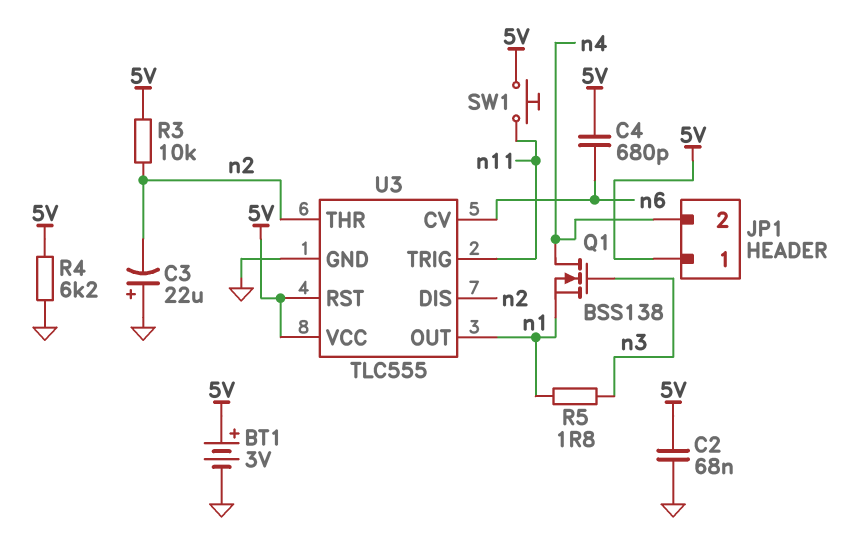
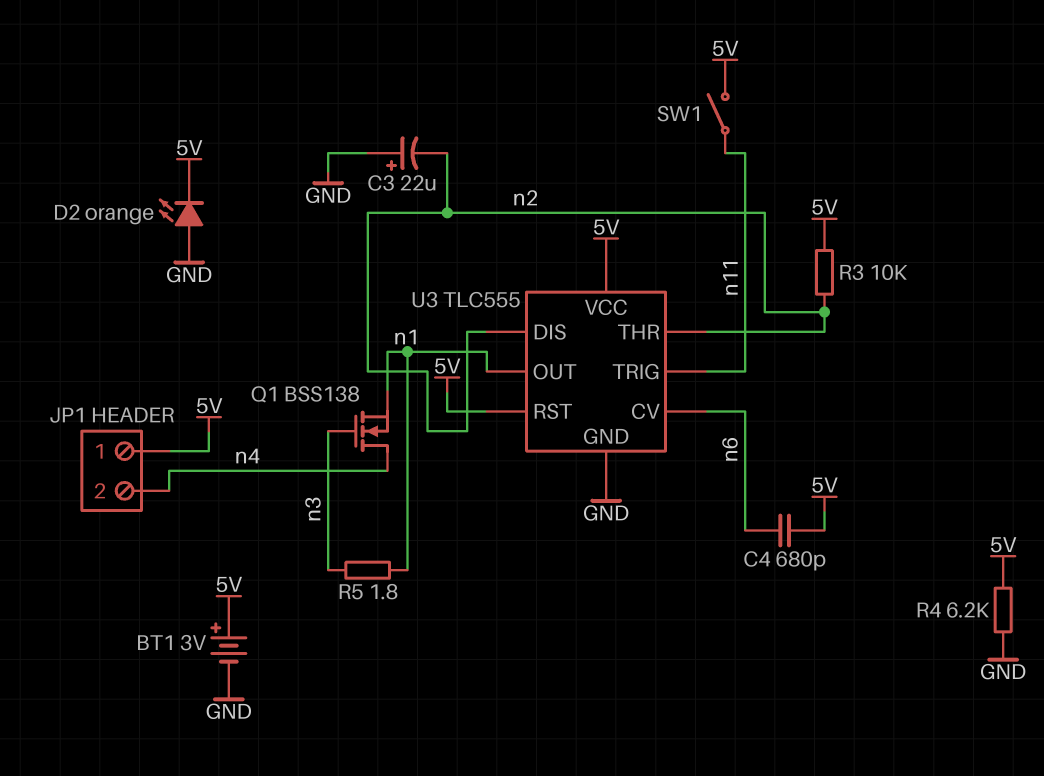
C2: 68nF (5V, GND) -> none
D2: none -> LED orange (A GND, K 5V)
SW1: button (5V, n11) -> switch (5V, n11)

